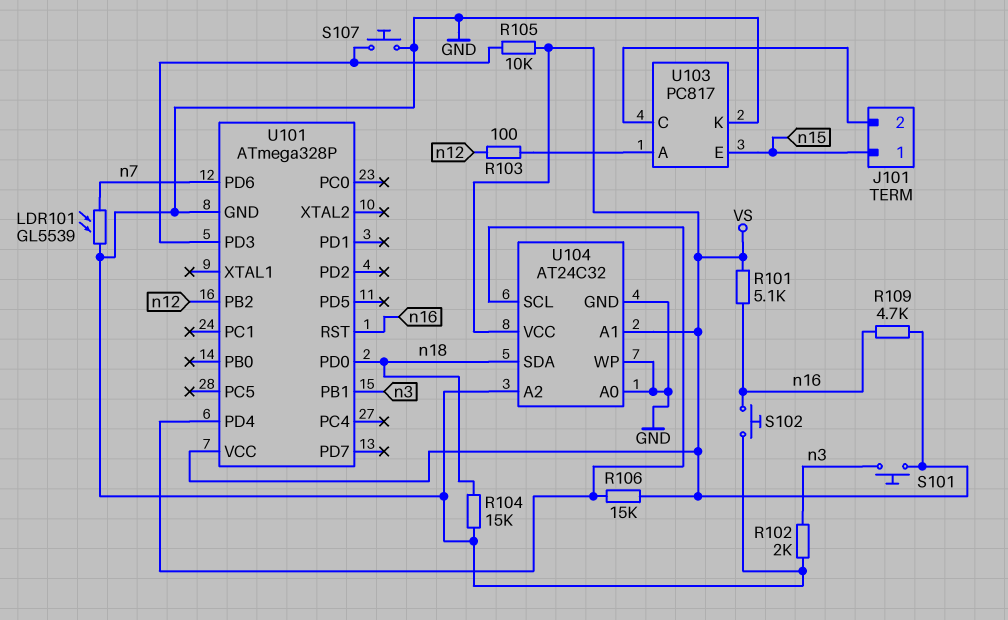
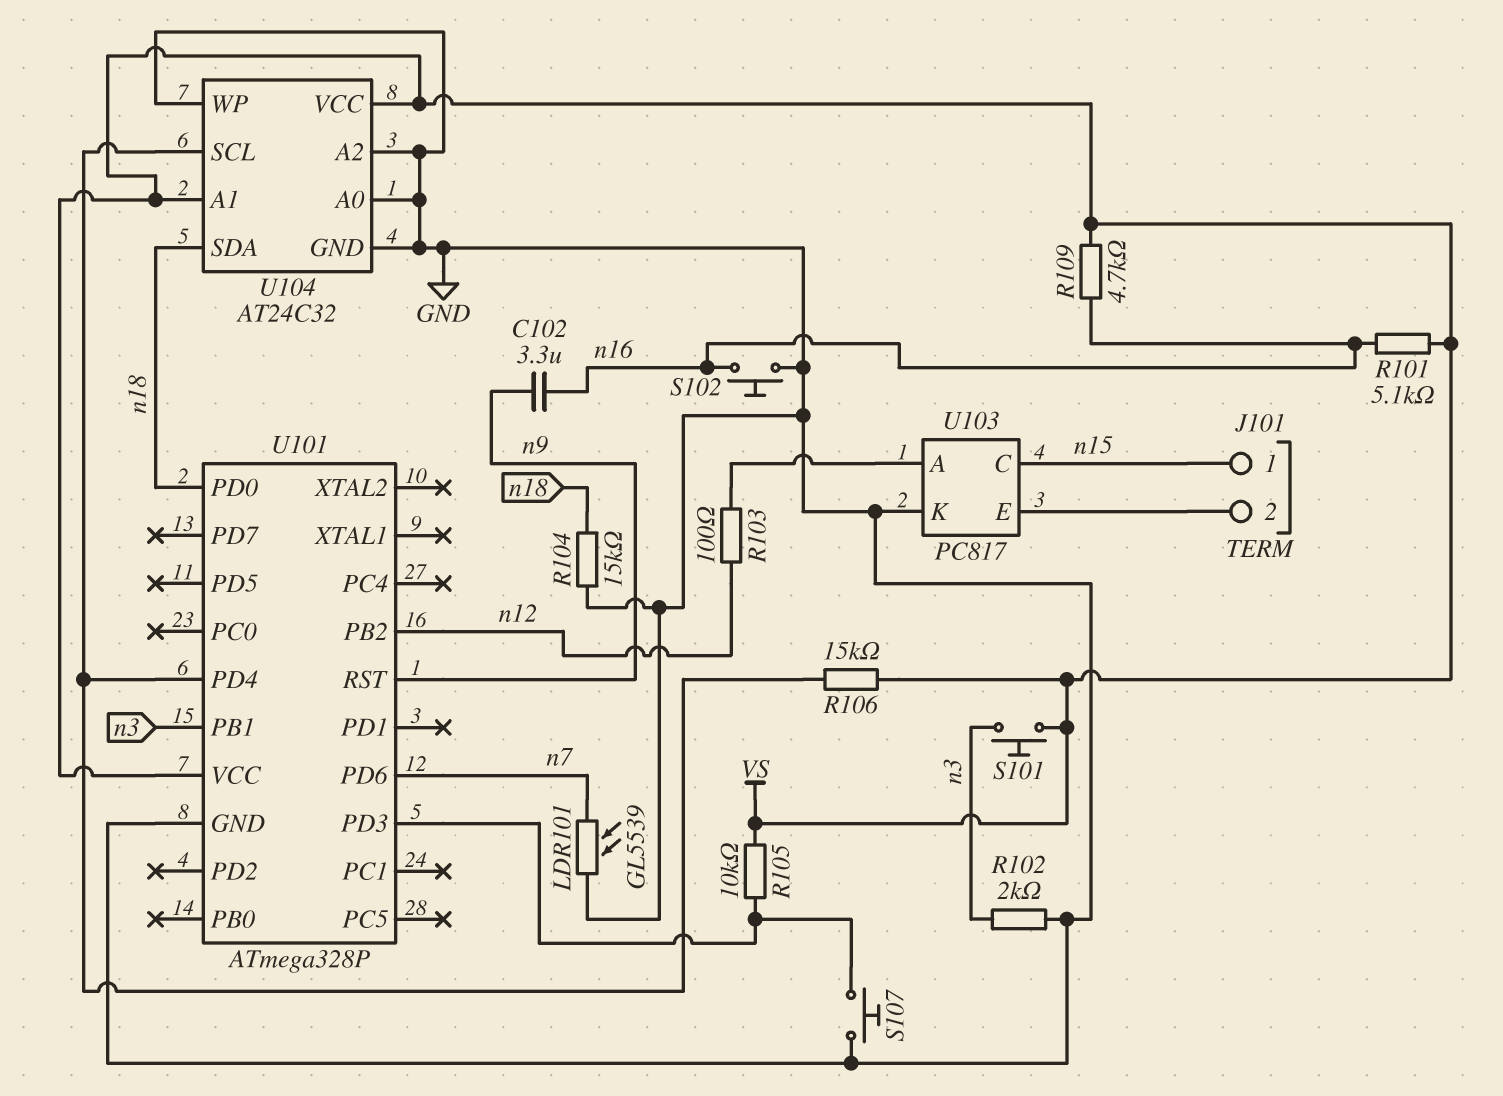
C102: none -> 3.3uF (n9, n16)
U101 pin RST: n16 -> n9
U103 pin C: J101/2 -> n15
U103 pin E: n15 -> J101/2

